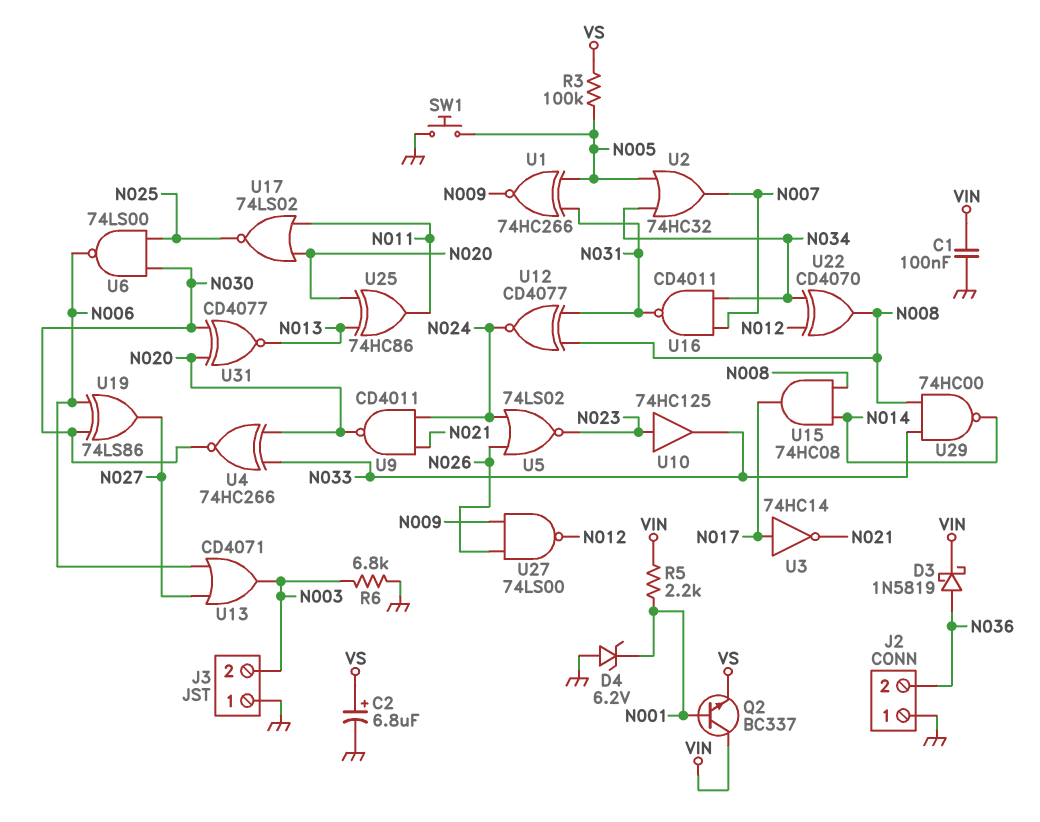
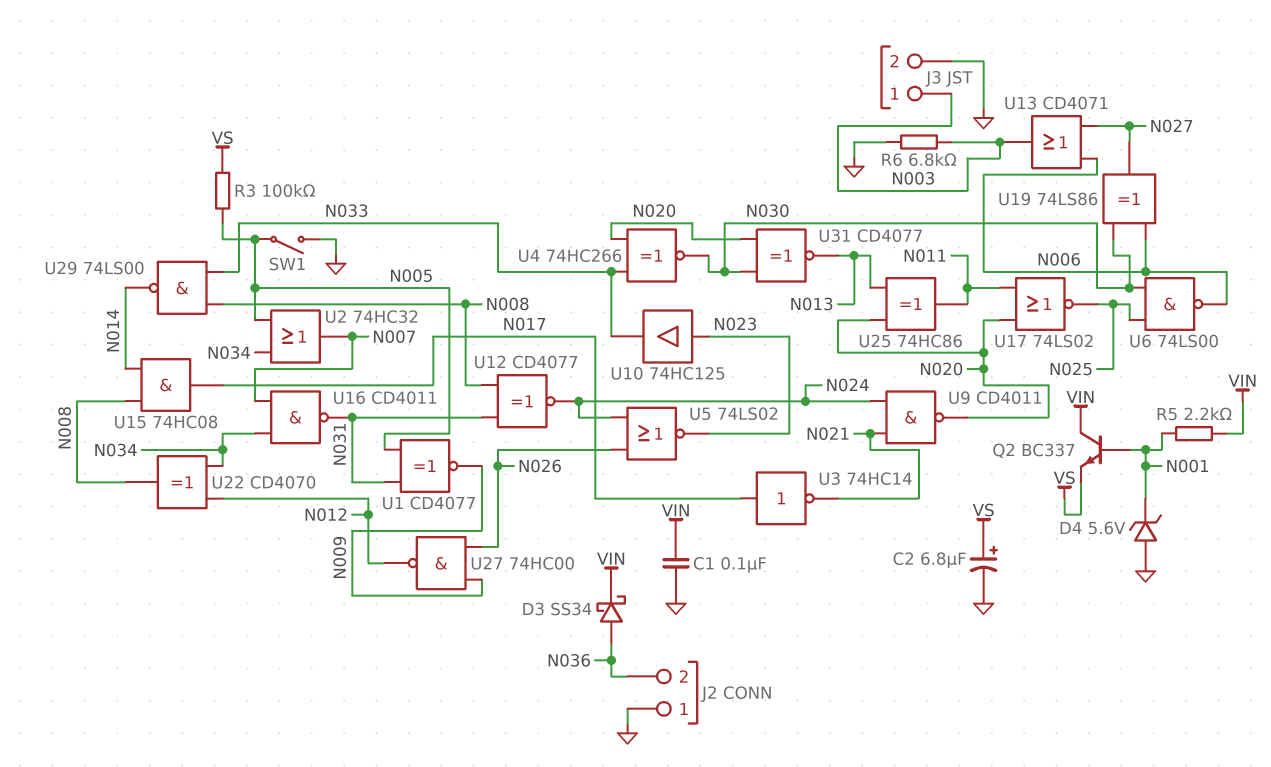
D3: schottky 1N5819 (A N036, K VIN) -> schottky SS34 (A N036, K VIN)
D4: zener 6.2V (A GND, K N001) -> zener 5.6V (A GND, K N001)
J3 pin 1: GND -> N003
J3 pin 2: N003 -> GND
SW1: button (GND, N005) -> switch (GND, N005)
U1: XNOR 74HC266 (in N005, in N031, out N009) -> XNOR CD4077 (in N005, in N031, out N009)
U27: NAND 74LS00 (in N009, in N026, out N012) -> NAND 74HC00 (in N009, in N026, out N012)
U29: NAND 74HC00 (in N008, in N033, out N014) -> NAND 74LS00 (in N008, in N033, out N014)

